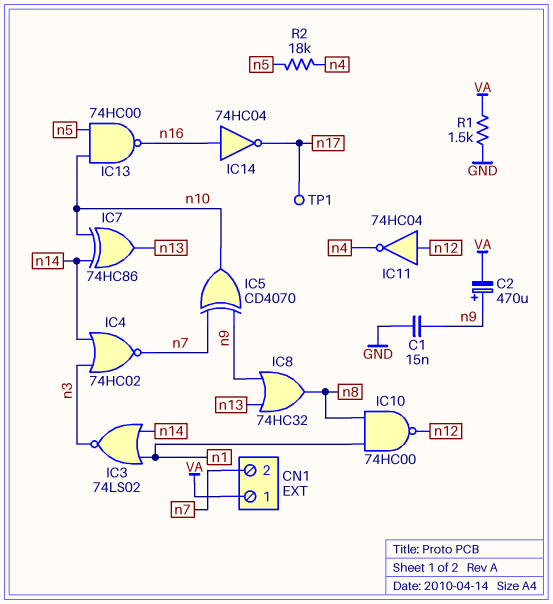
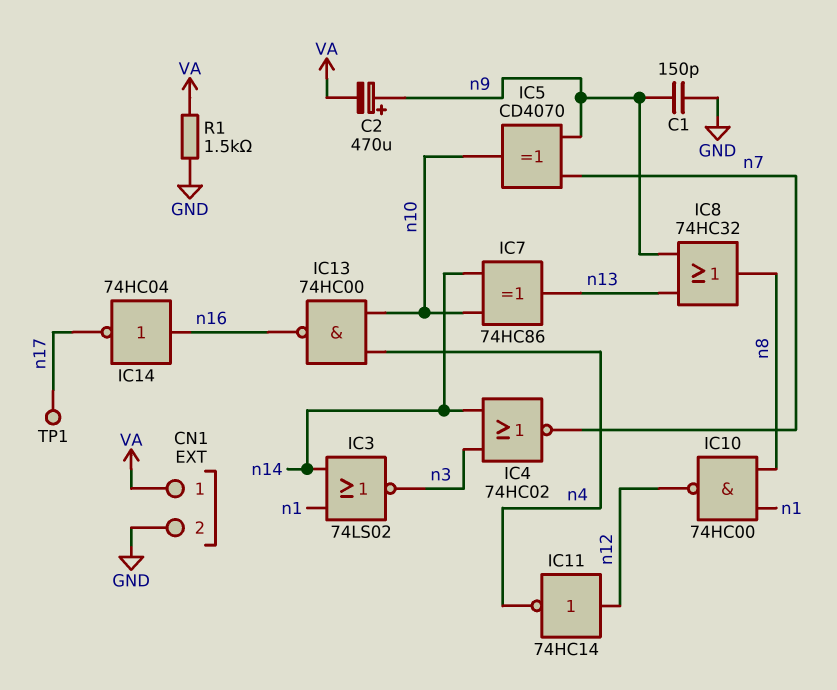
C1: 15nF (GND, n9) -> 150pF (GND, n9)
CN1 pin 2: n7 -> GND
IC11: NOT 74HC04 (in n12, out n4) -> NOT 74HC14 (in n12, out n4)
IC13: NAND 74HC00 (in n5, in n10, out n16) -> NAND 74HC00 (in n4, in n10, out n16)
R2: 18k (n4, n5) -> none

